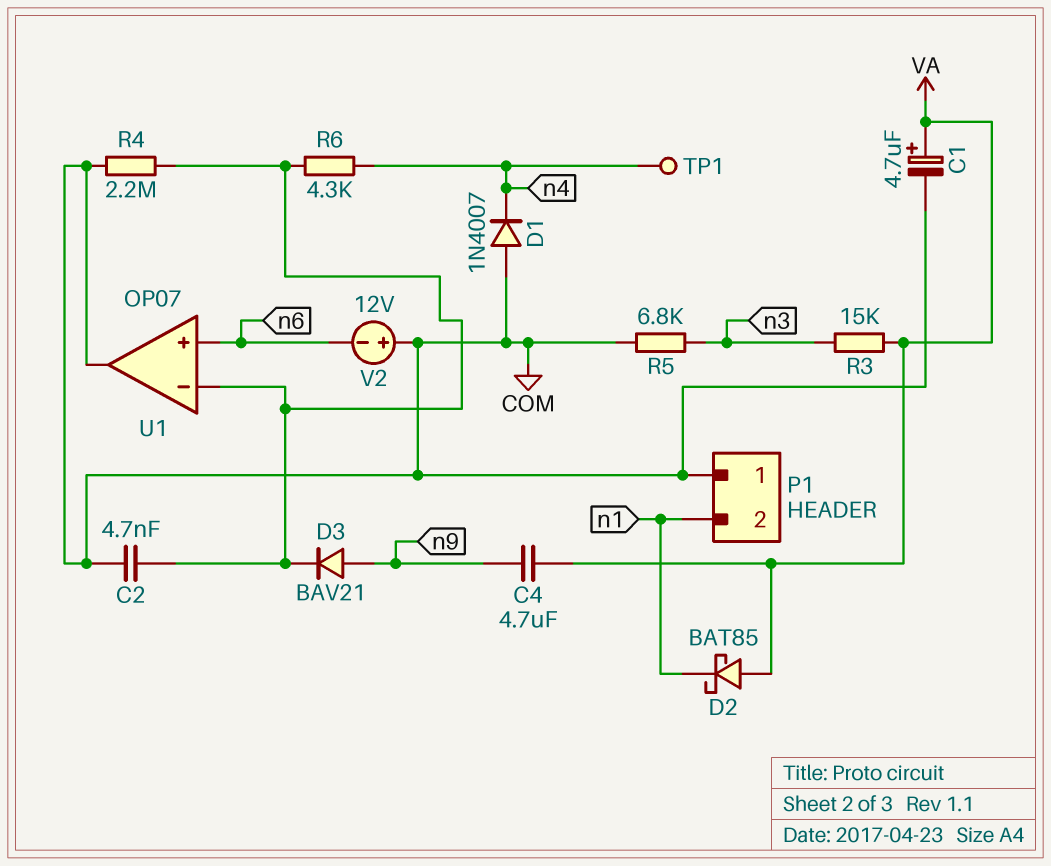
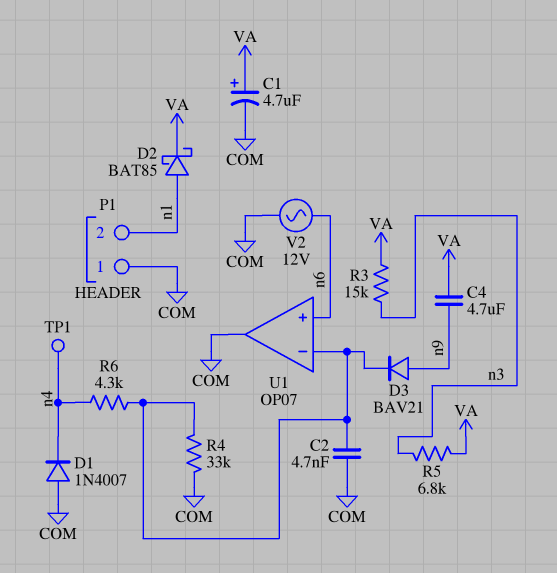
D2: schottky BAT85 (A VA, K n1) -> schottky BAT85 (A n1, K VA)
R4: 2.2M (COM, U1/in-) -> 33k (COM, U1/in-)
R5: 6.8k (COM, n3) -> 6.8k (VA, n3)
V2: 12V (plus COM, minus n6) -> AC 12V (COM, n6)

